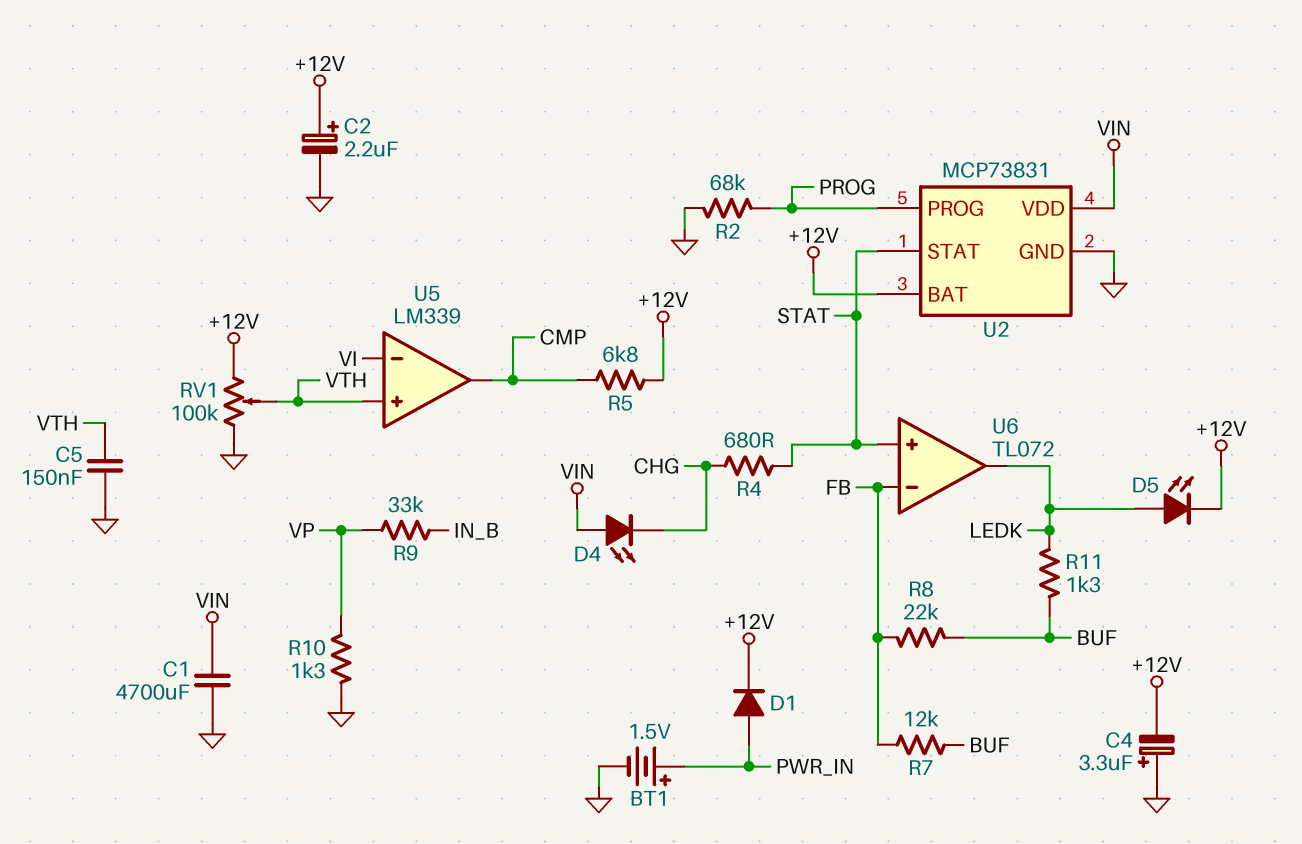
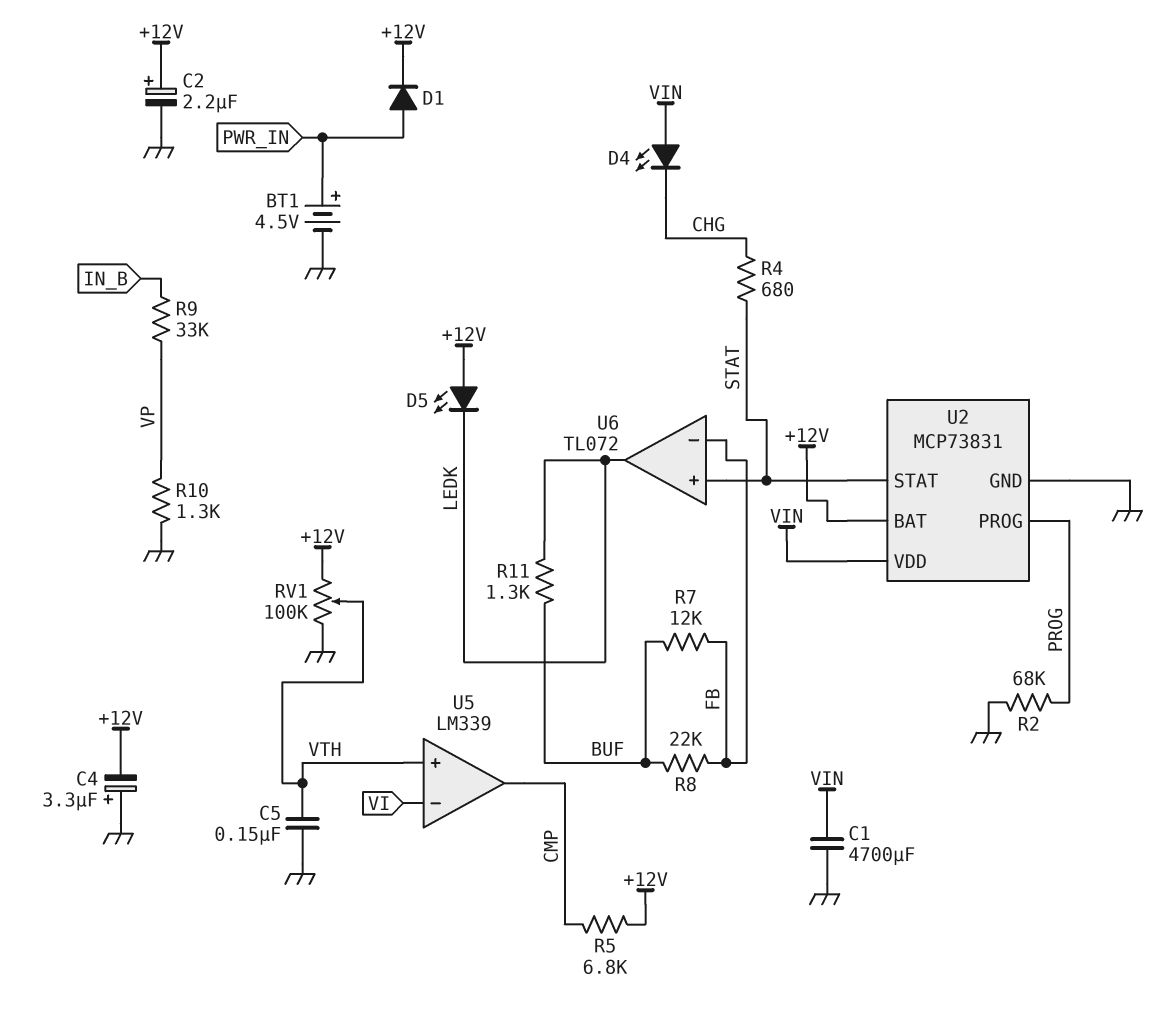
BT1: 1.5V (plus PWR_IN, minus GND) -> 4.5V (plus PWR_IN, minus GND)
D5: LED (A LEDK, K +12V) -> LED (A +12V, K LEDK)

